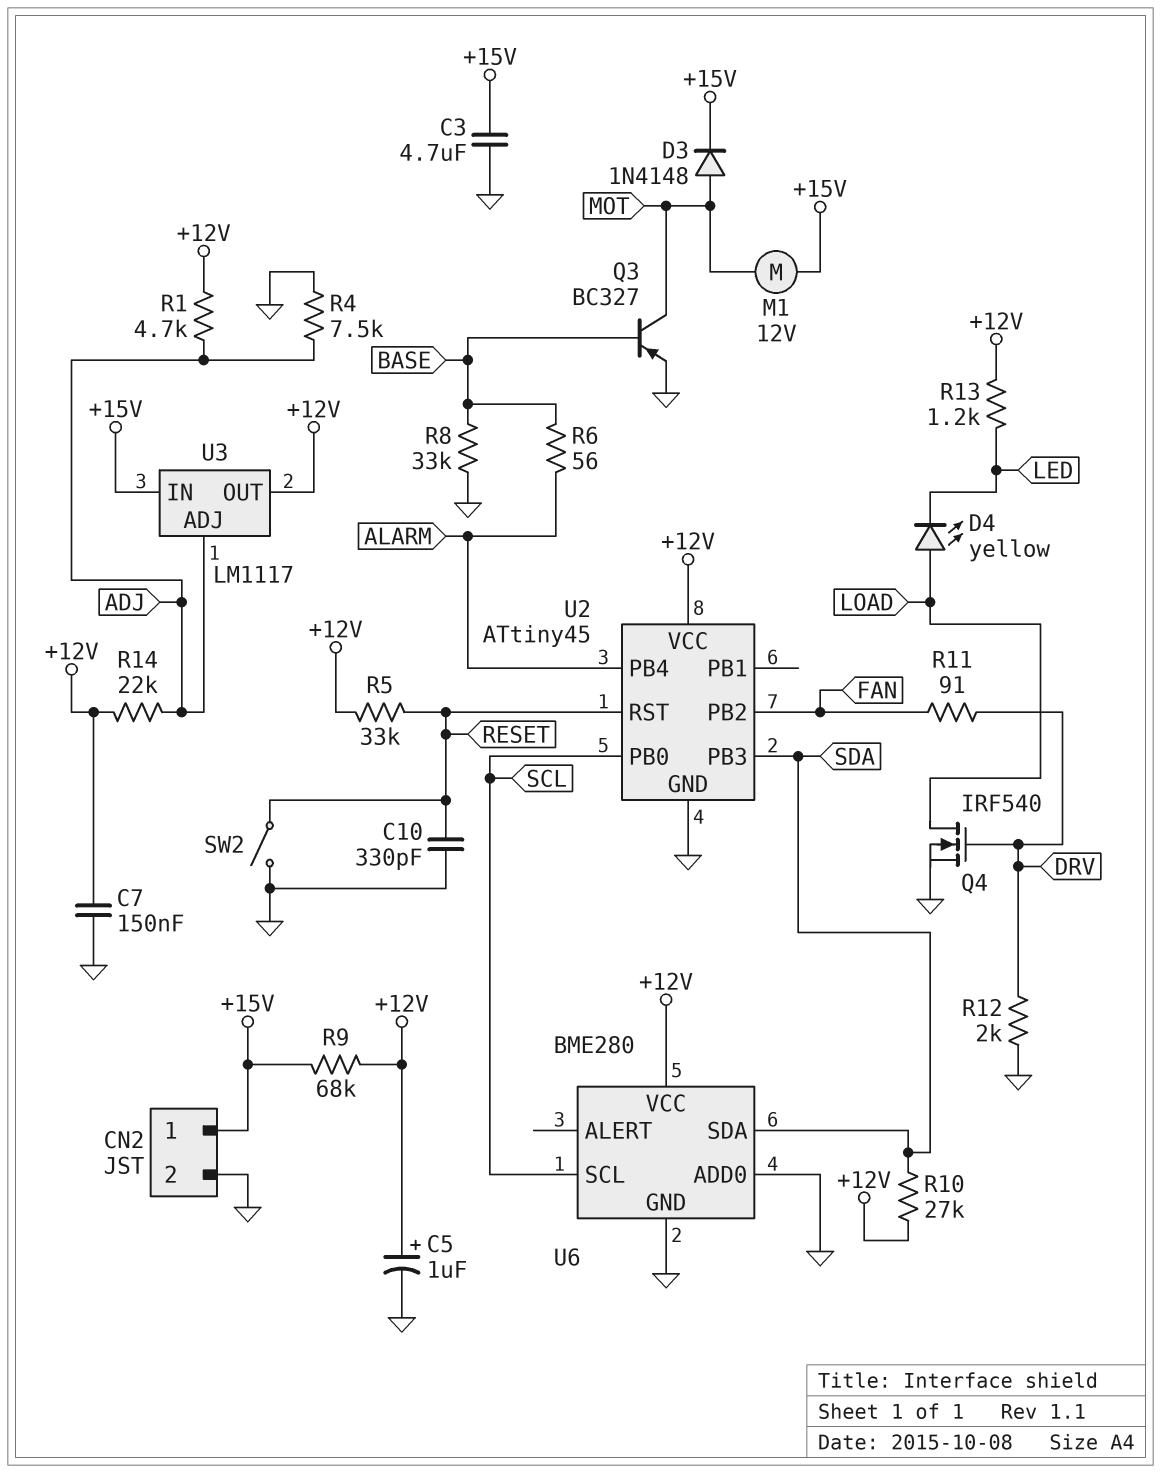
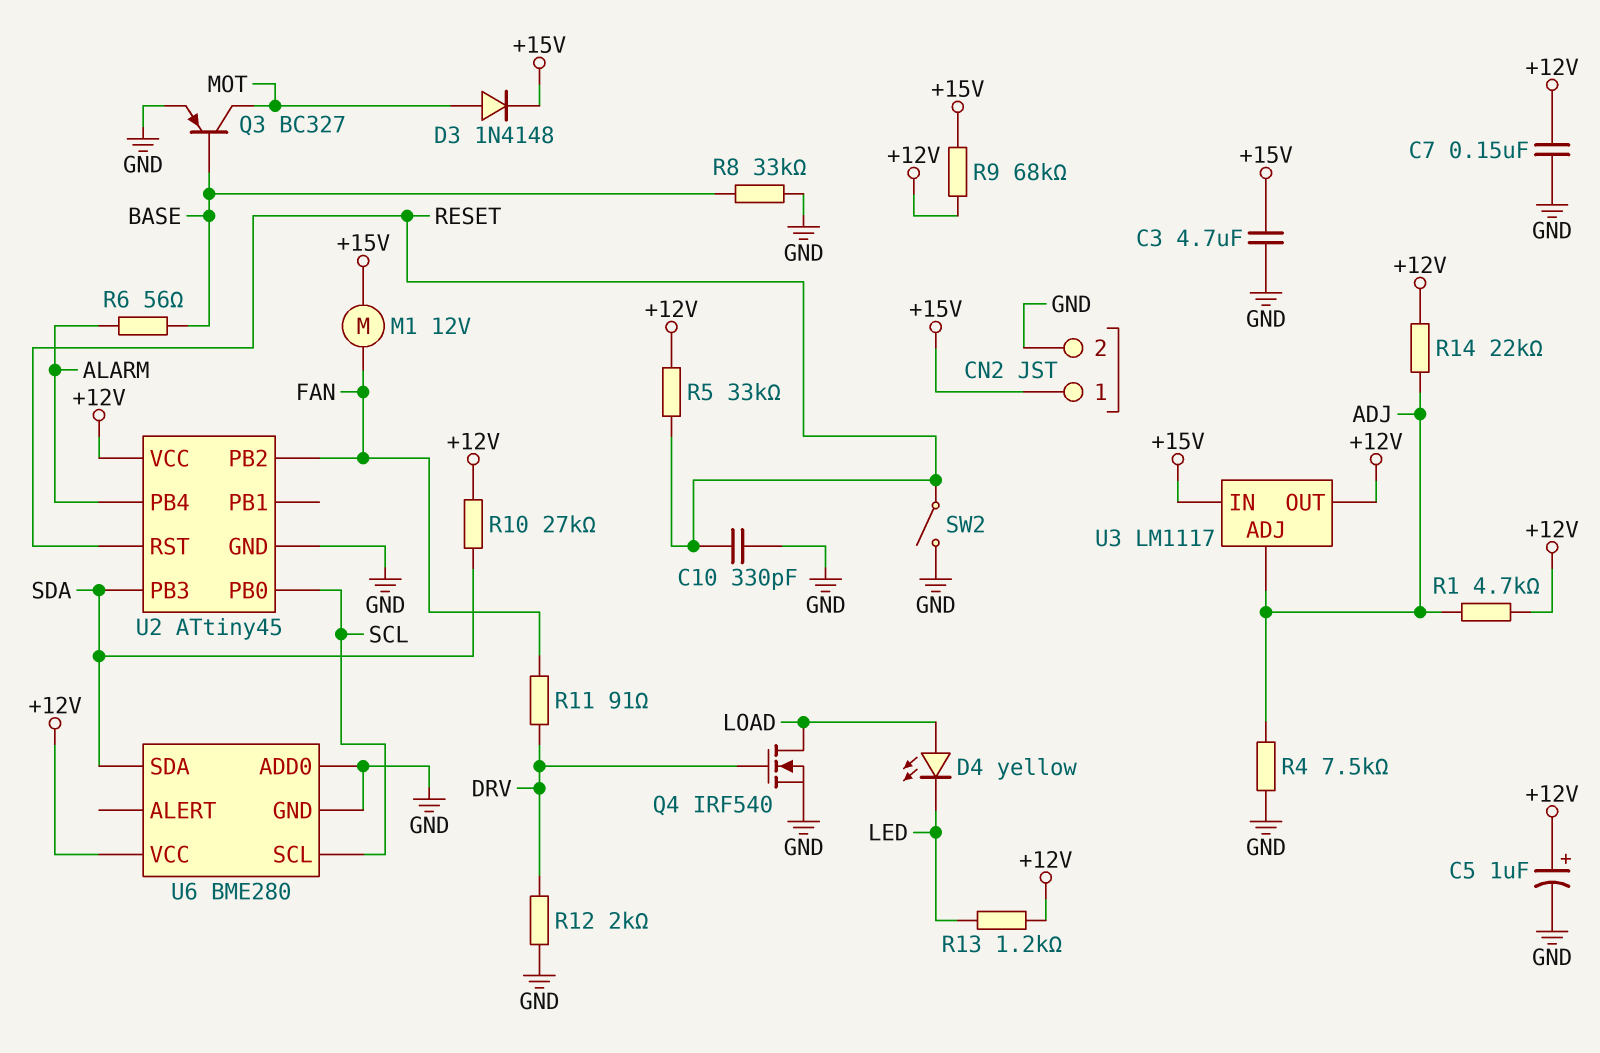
M1: motor 12V (+15V, MOT) -> motor 12V (+15V, FAN)

